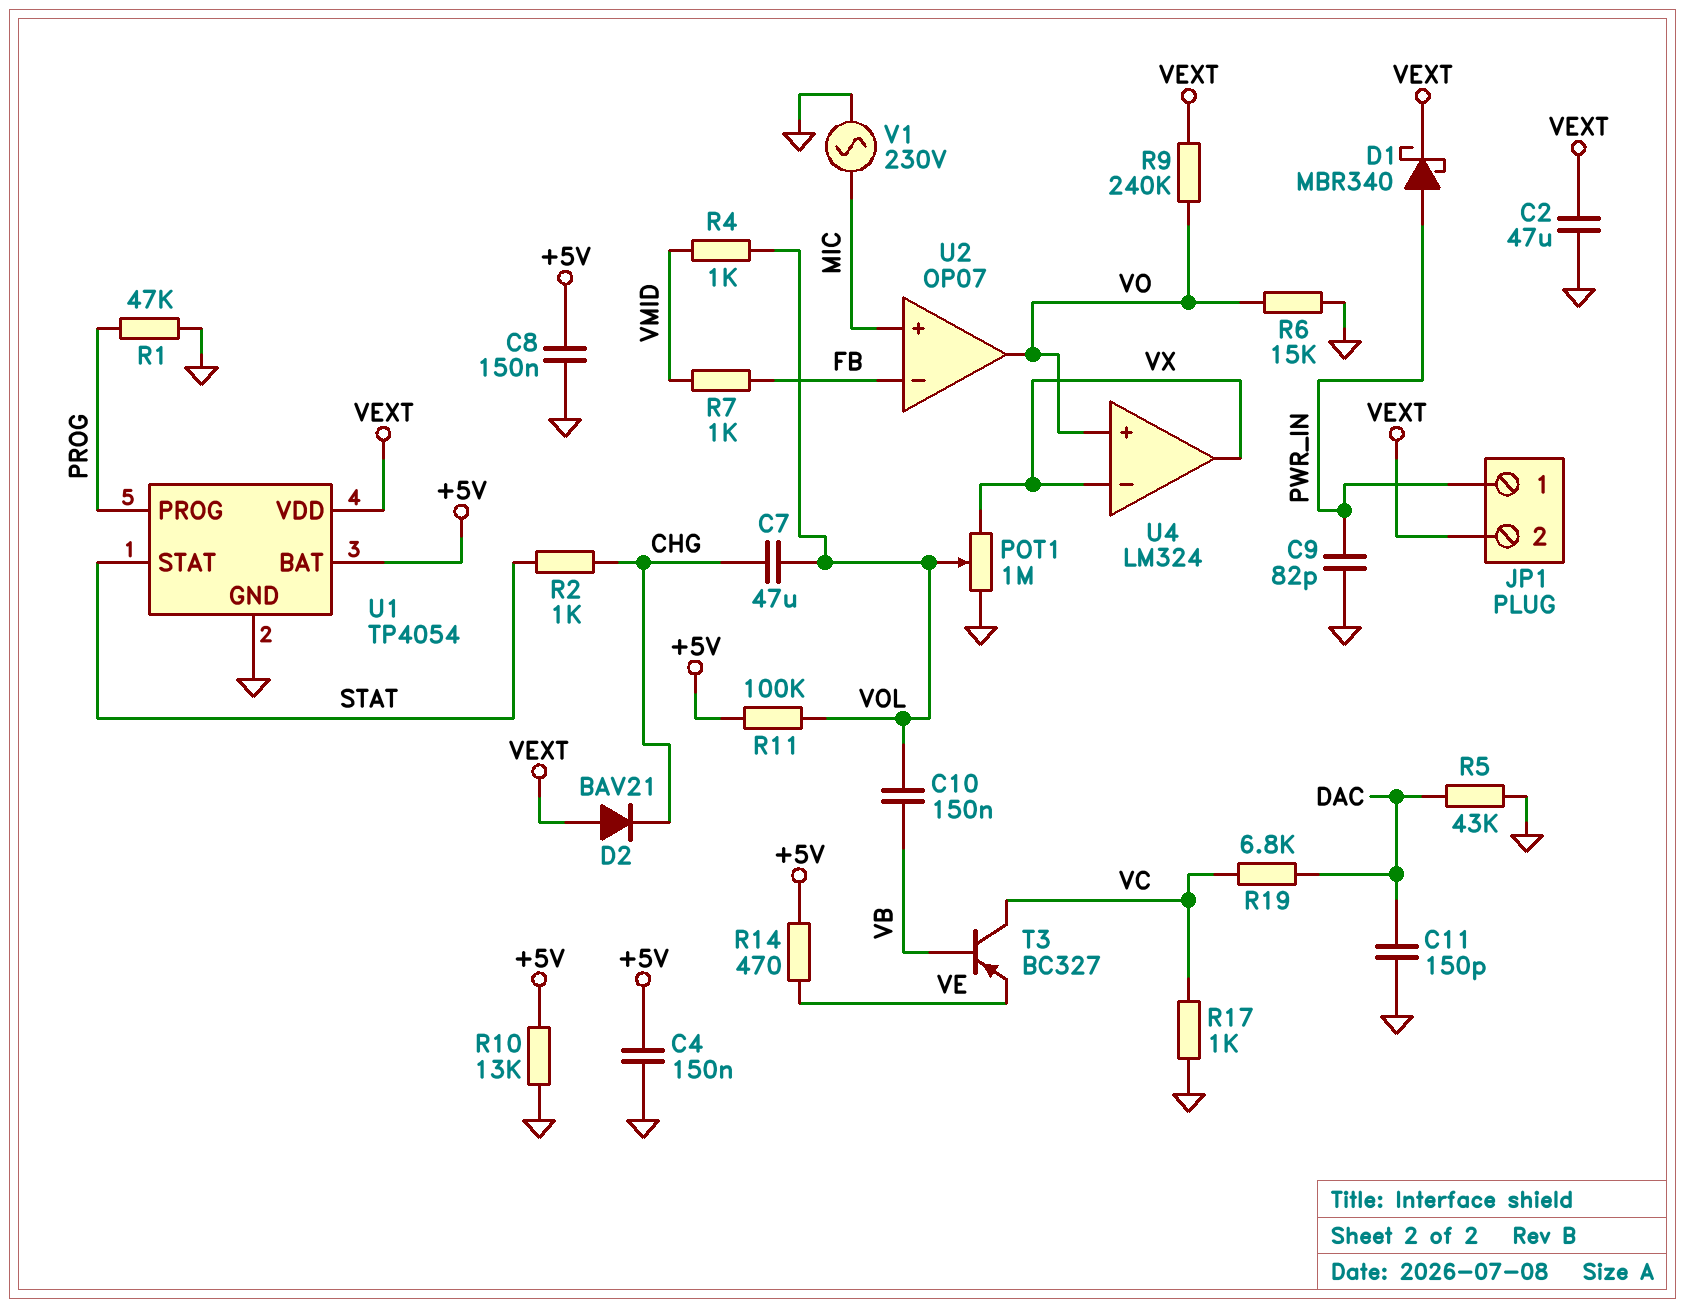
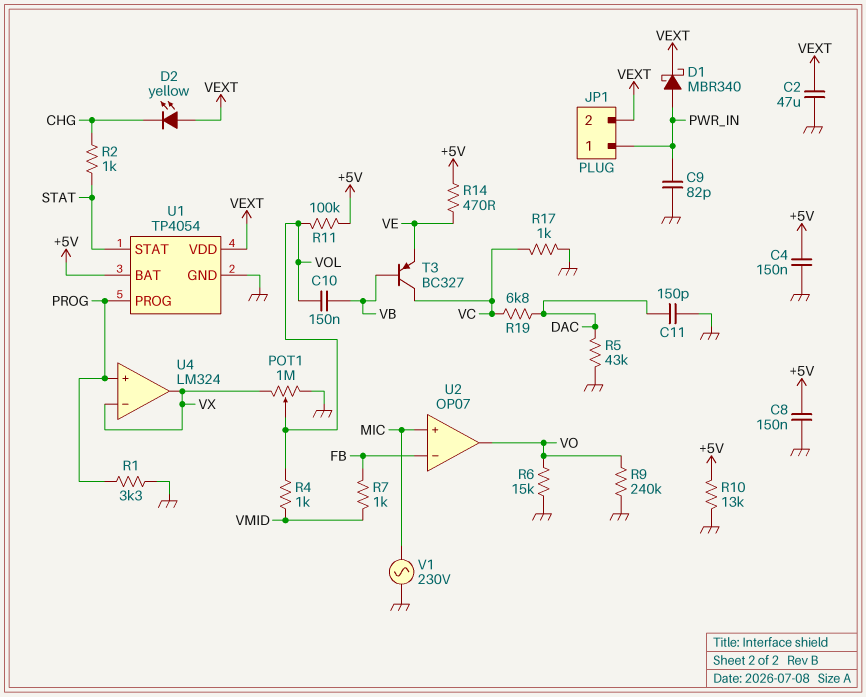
C7: 47uF (CHG, VOL) -> none
D2: diode BAV21 (A VEXT, K CHG) -> LED yellow (A VEXT, K CHG)
R1: 47k (GND, PROG) -> 3.3k (GND, PROG)
R9: 240k (VEXT, VO) -> 240k (GND, VO)
U4 pin in+: VO -> PROG

